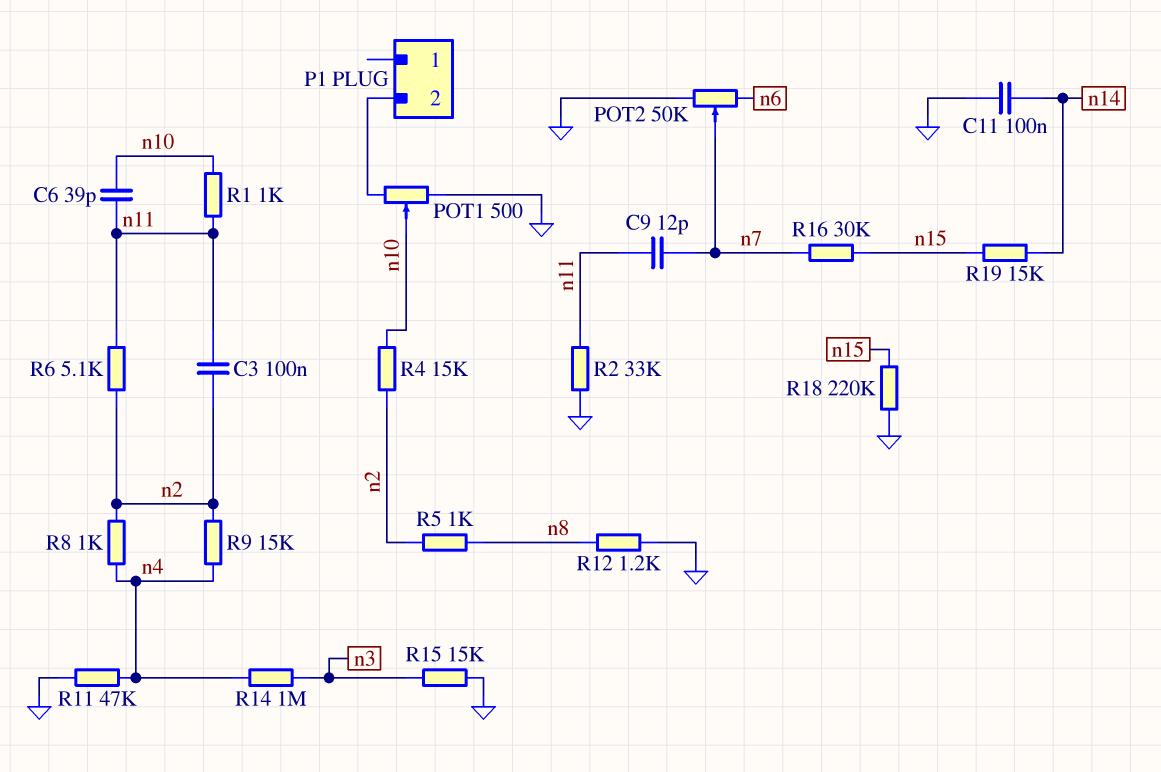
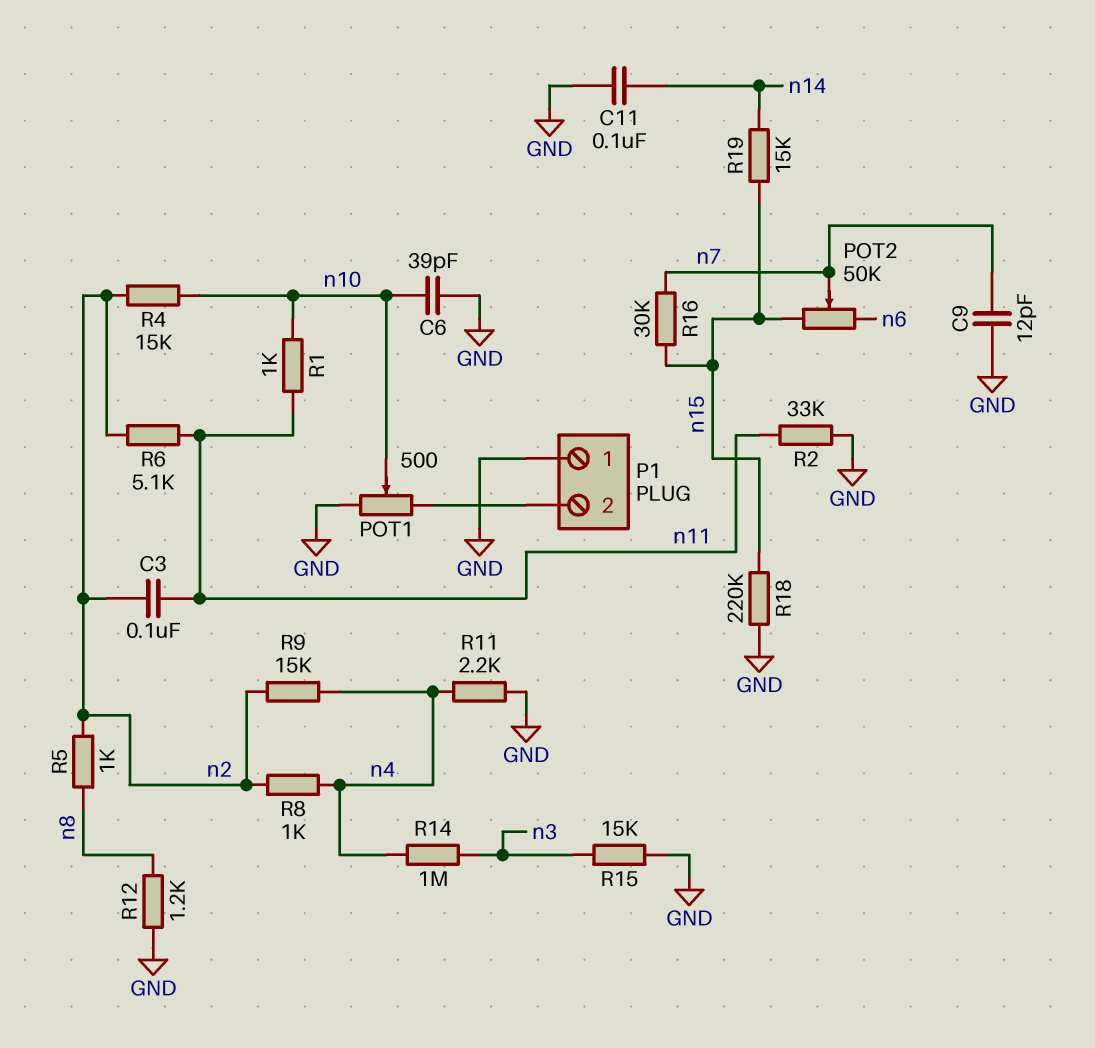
C6: 39pF (n10, n11) -> 39pF (GND, n10)
C9: 12pF (n7, n11) -> 12pF (GND, n7)
P1 pin 1: none -> GND
POT2: 50k (GND, n6, wiper n7) -> 50k (n6, n15, wiper n7)
R11: 47k (GND, n4) -> 2.2k (GND, n4)

